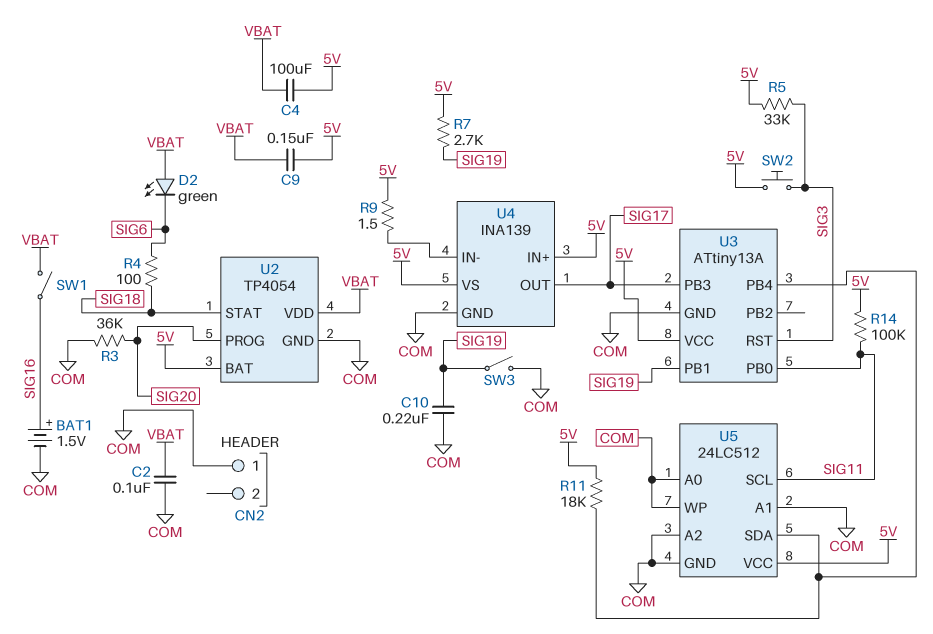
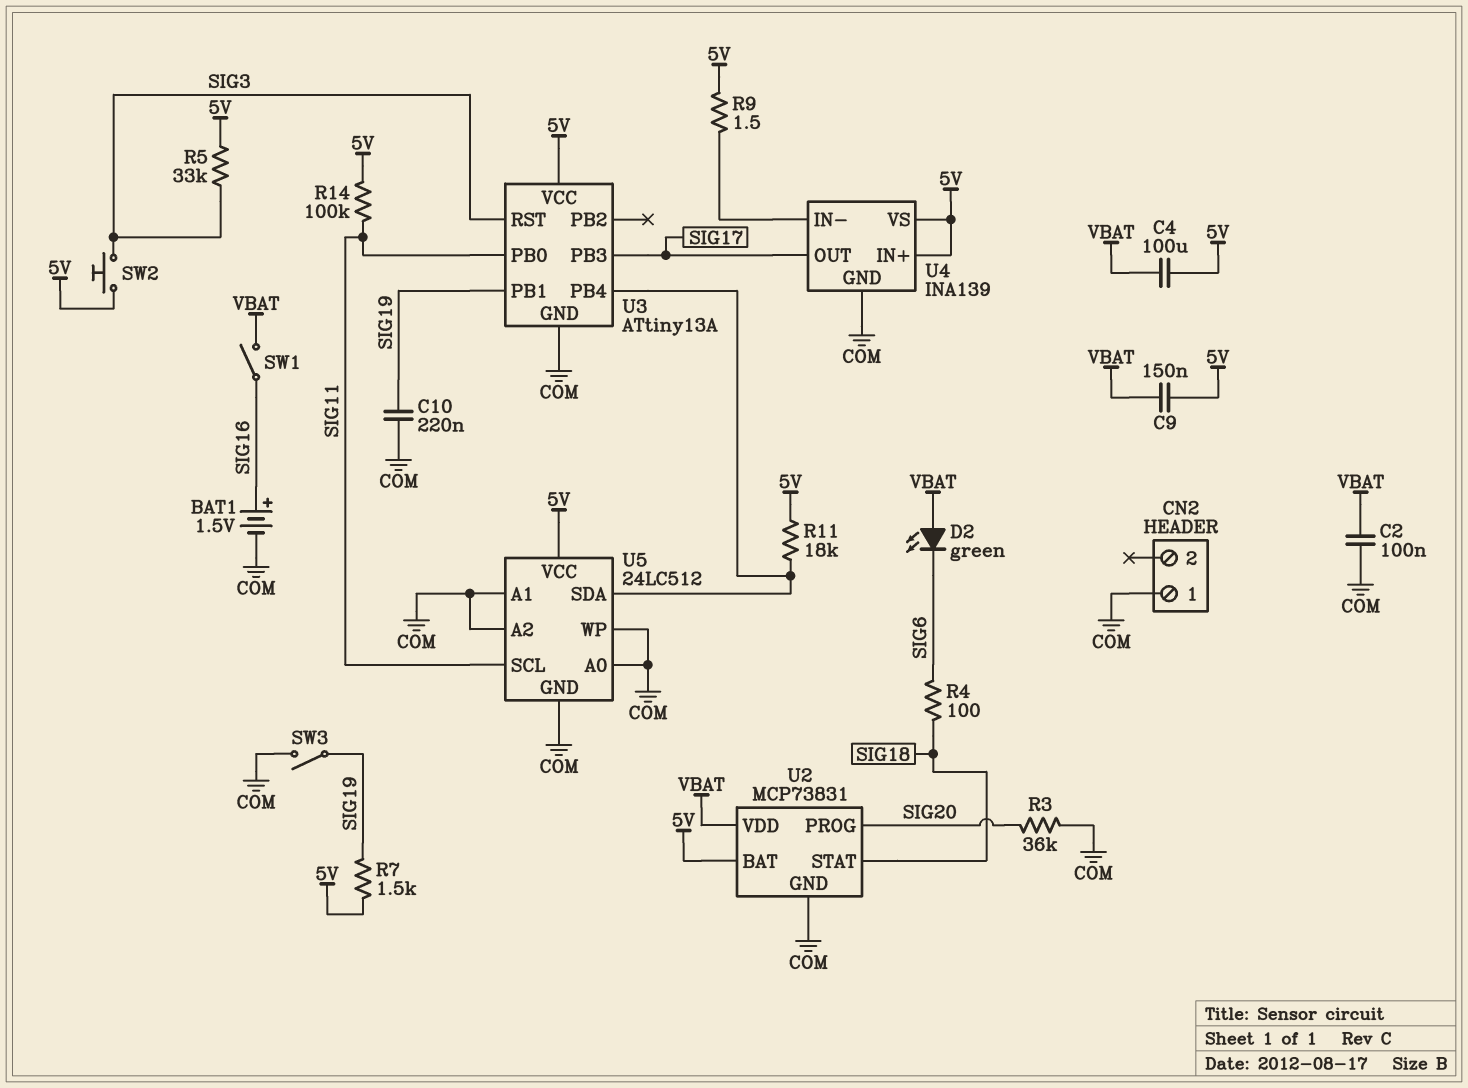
R7: 2.7k (5V, SIG19) -> 1.5k (5V, SIG19)
U2: TP4054 -> MCP73831

